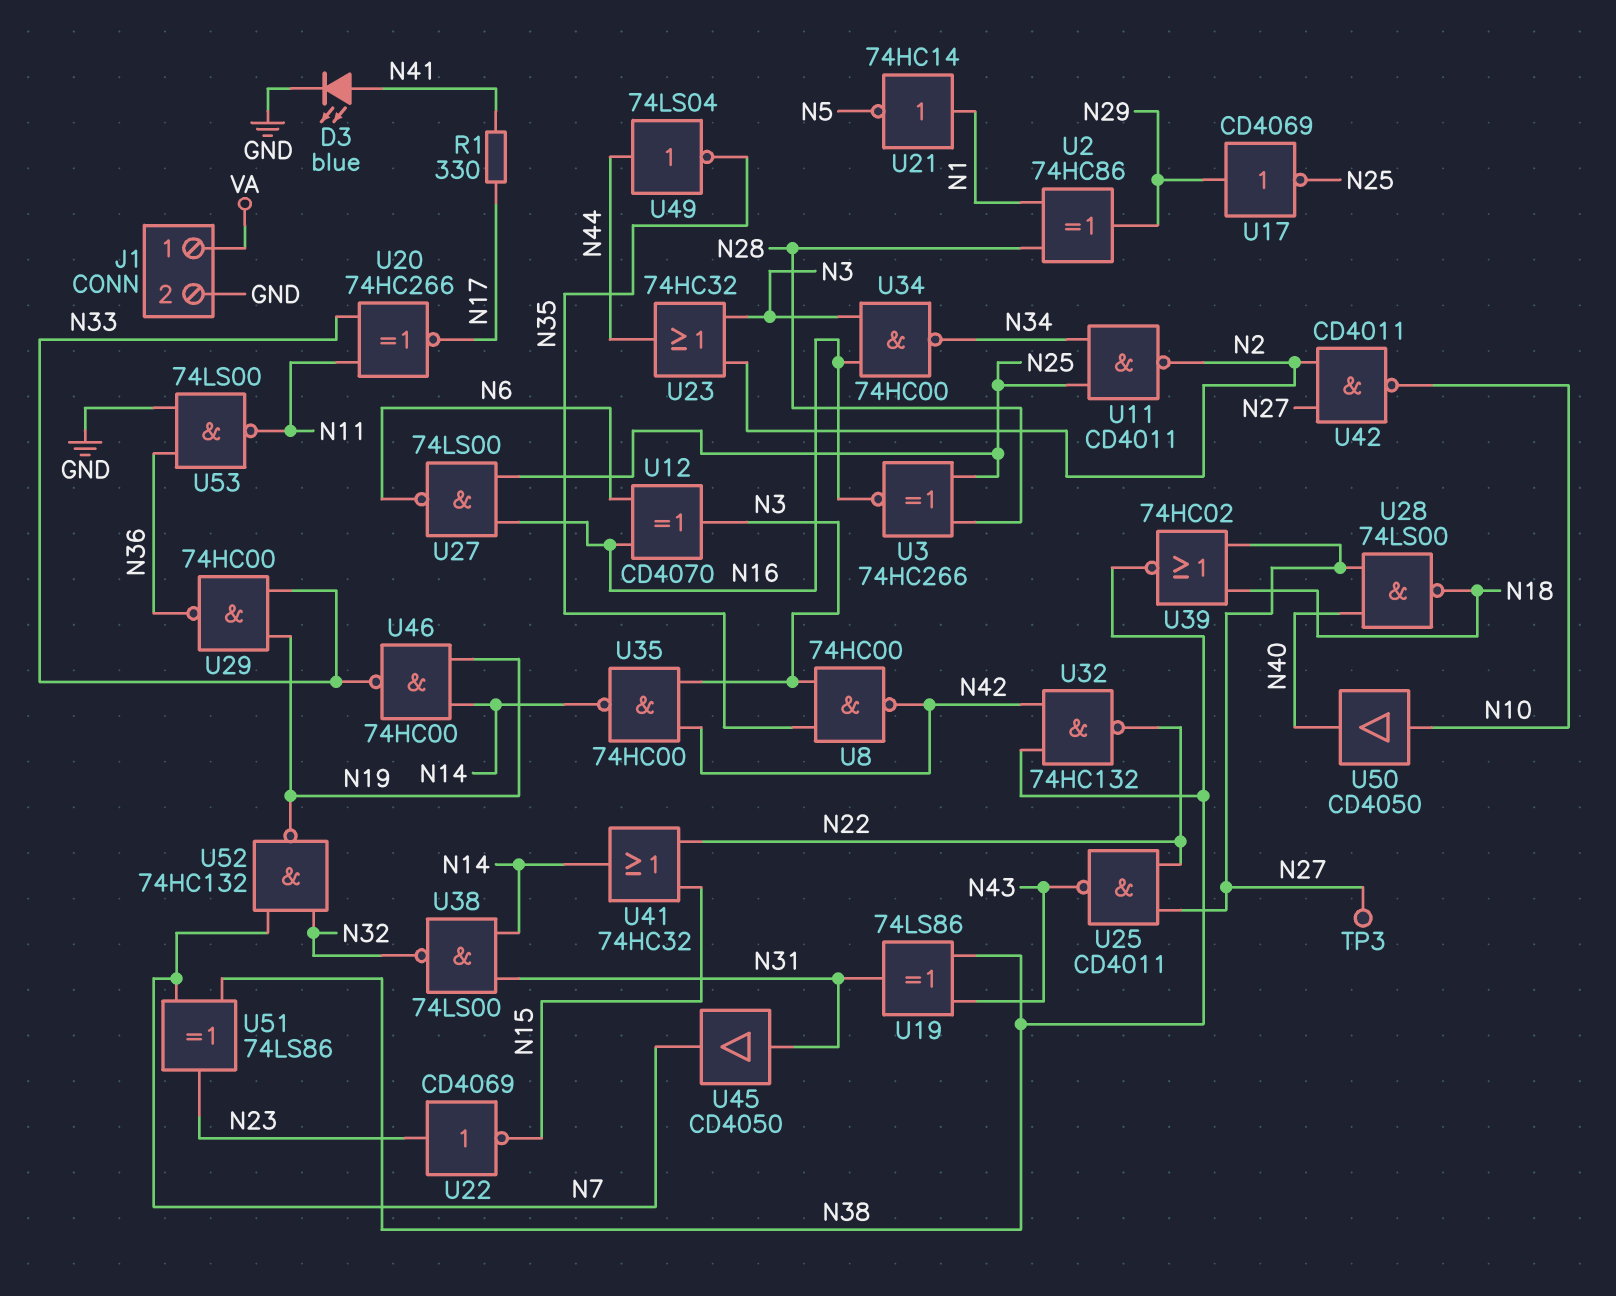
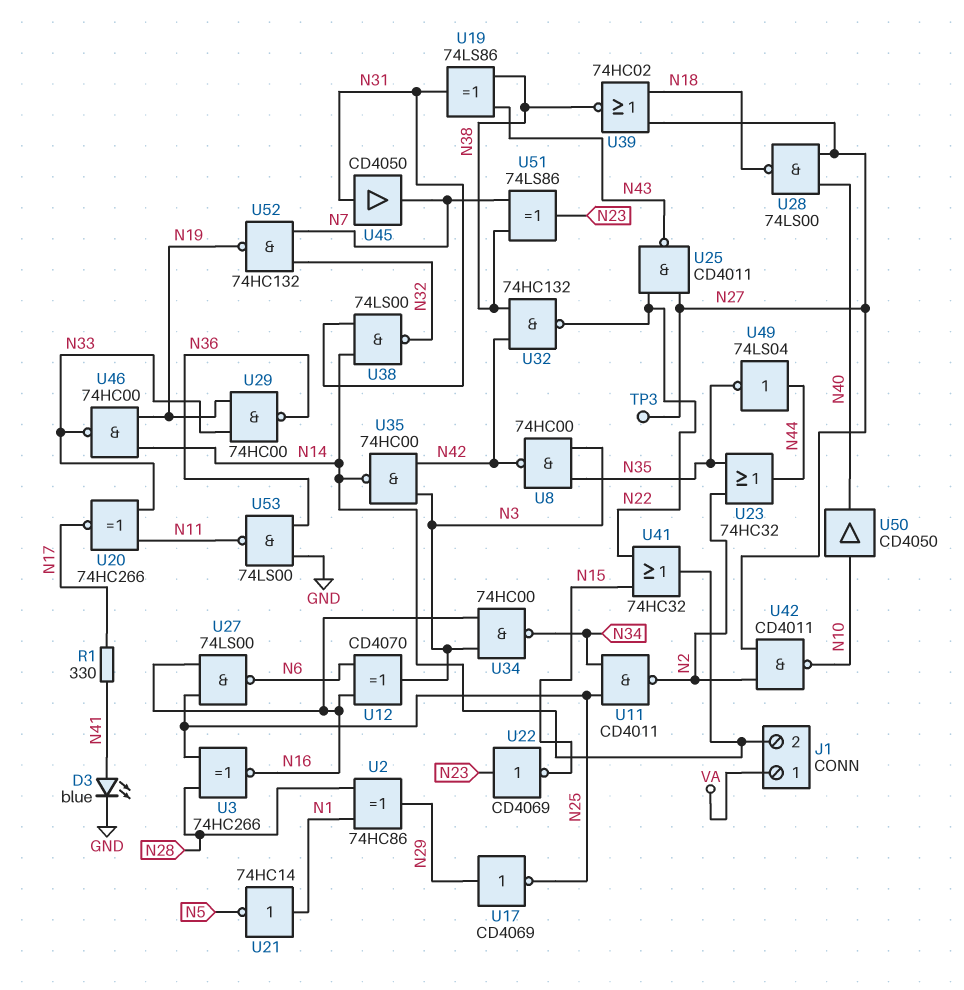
J1 pin 2: GND -> N14
U23: OR 74HC32 (in N2, in N3, out N44) -> OR 74HC32 (in N2, in N35, out N44)

